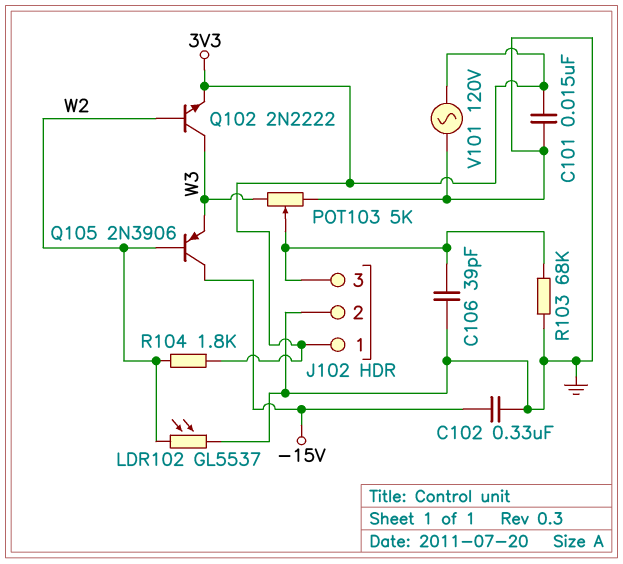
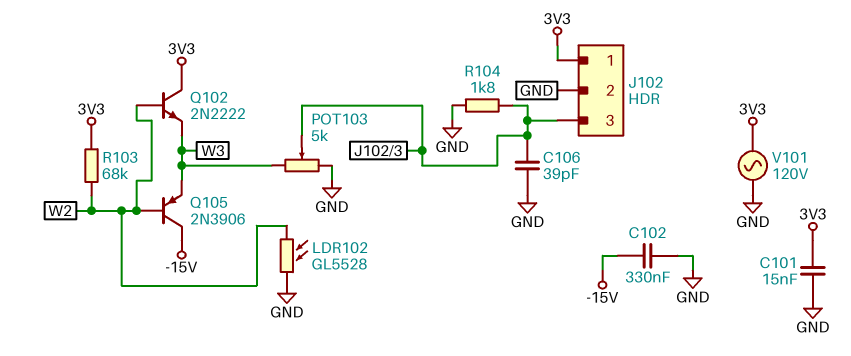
LDR102: GL5537 (GND, W2) -> GL5528 (GND, W2)
Q102: NPN 2N2222 (B W2, C W3, E 3V3) -> NPN 2N2222 (B W2, C 3V3, E W3)
R103: 68k (GND, J102/3) -> 68k (3V3, W2)
R104: 1.8k (3V3, W2) -> 1.8k (GND, J102/3)

